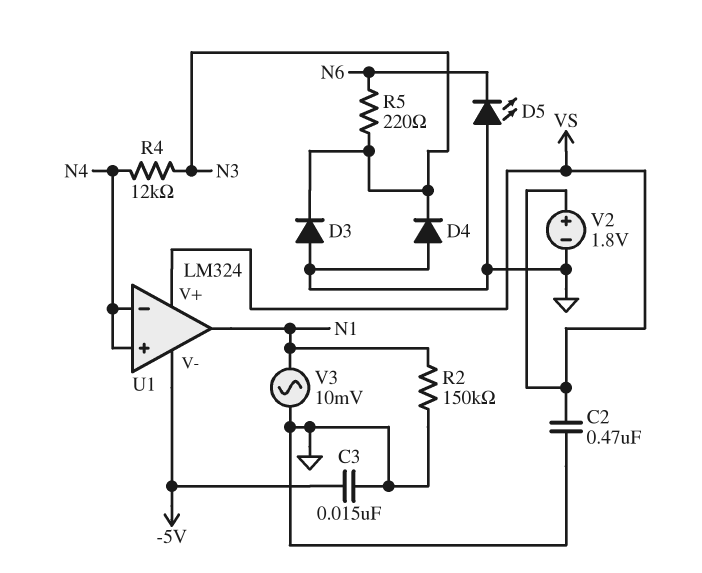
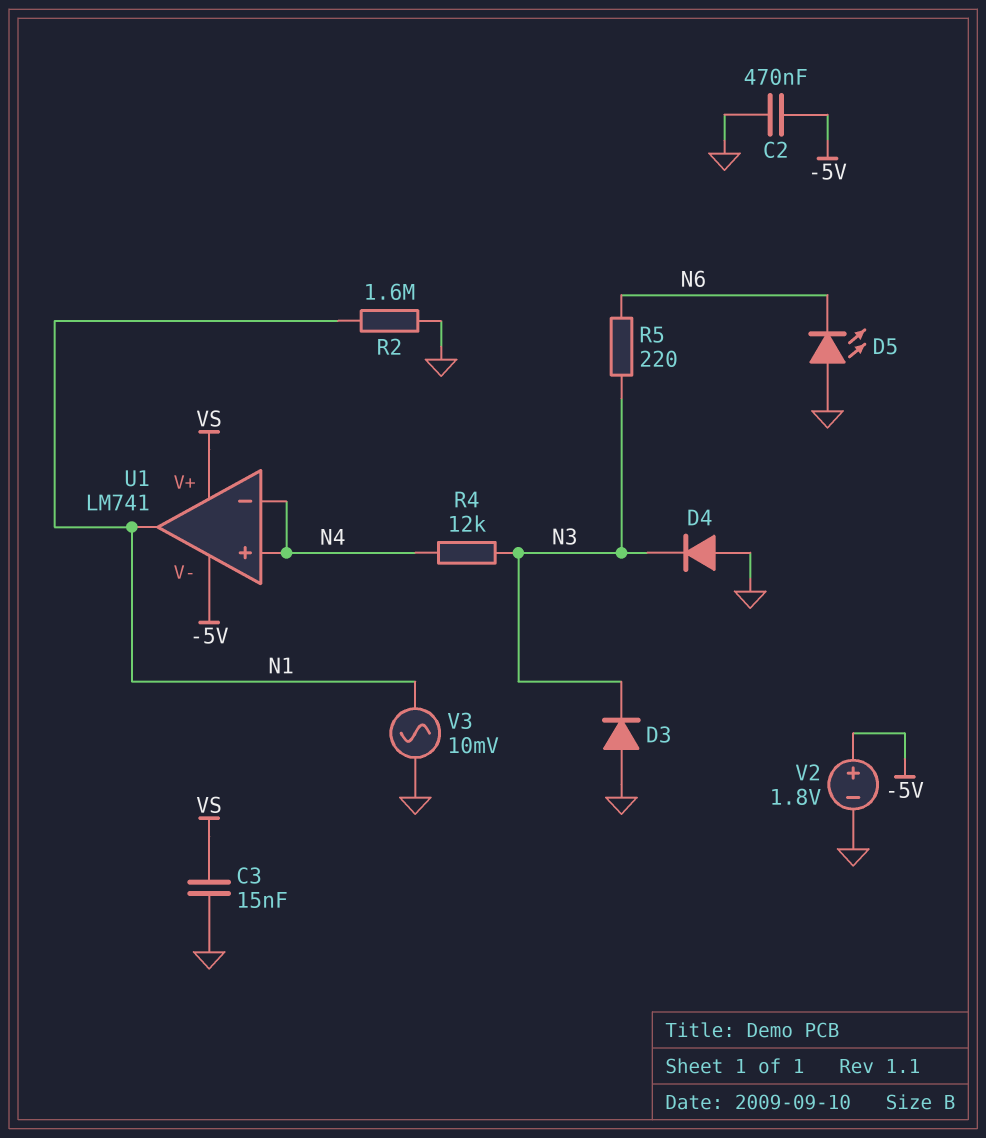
C2: 470nF (GND, VS) -> 470nF (-5V, GND)
C3: 15nF (-5V, GND) -> 15nF (GND, VS)
R2: 150k (GND, N1) -> 1.6M (GND, N1)
U1: LM324 -> LM741
V2: 1.8V (plus VS, minus GND) -> 1.8V (plus -5V, minus GND)

